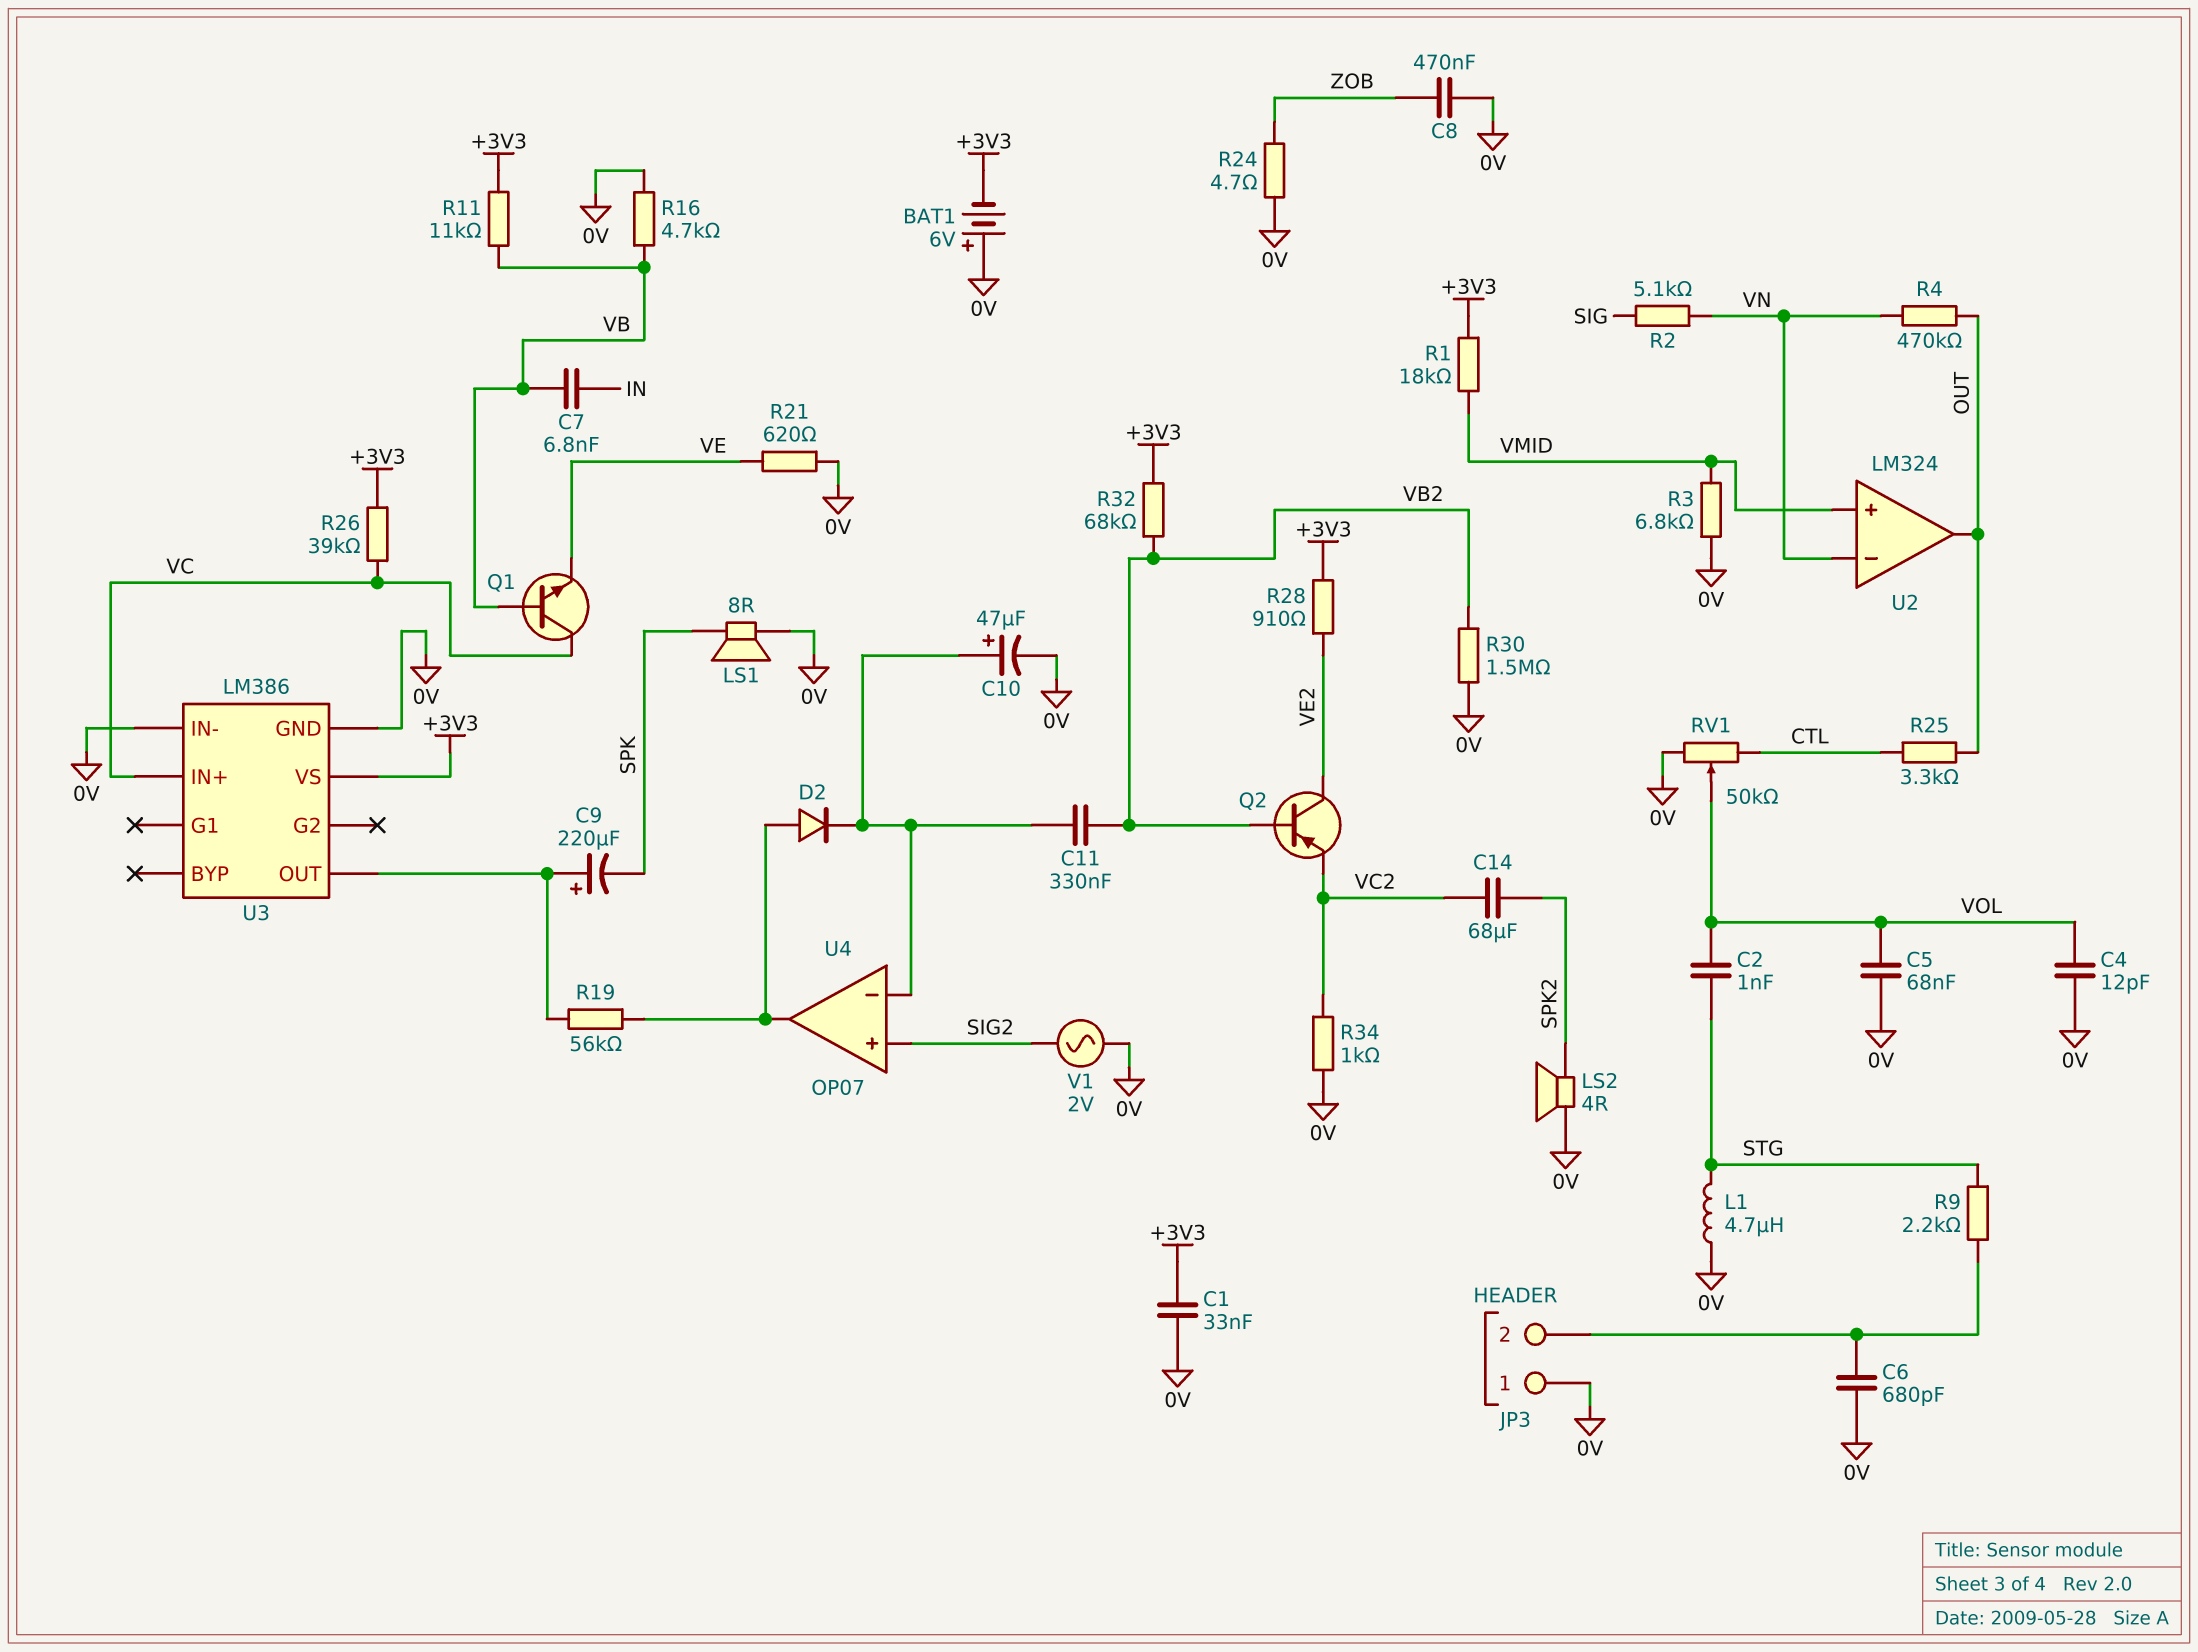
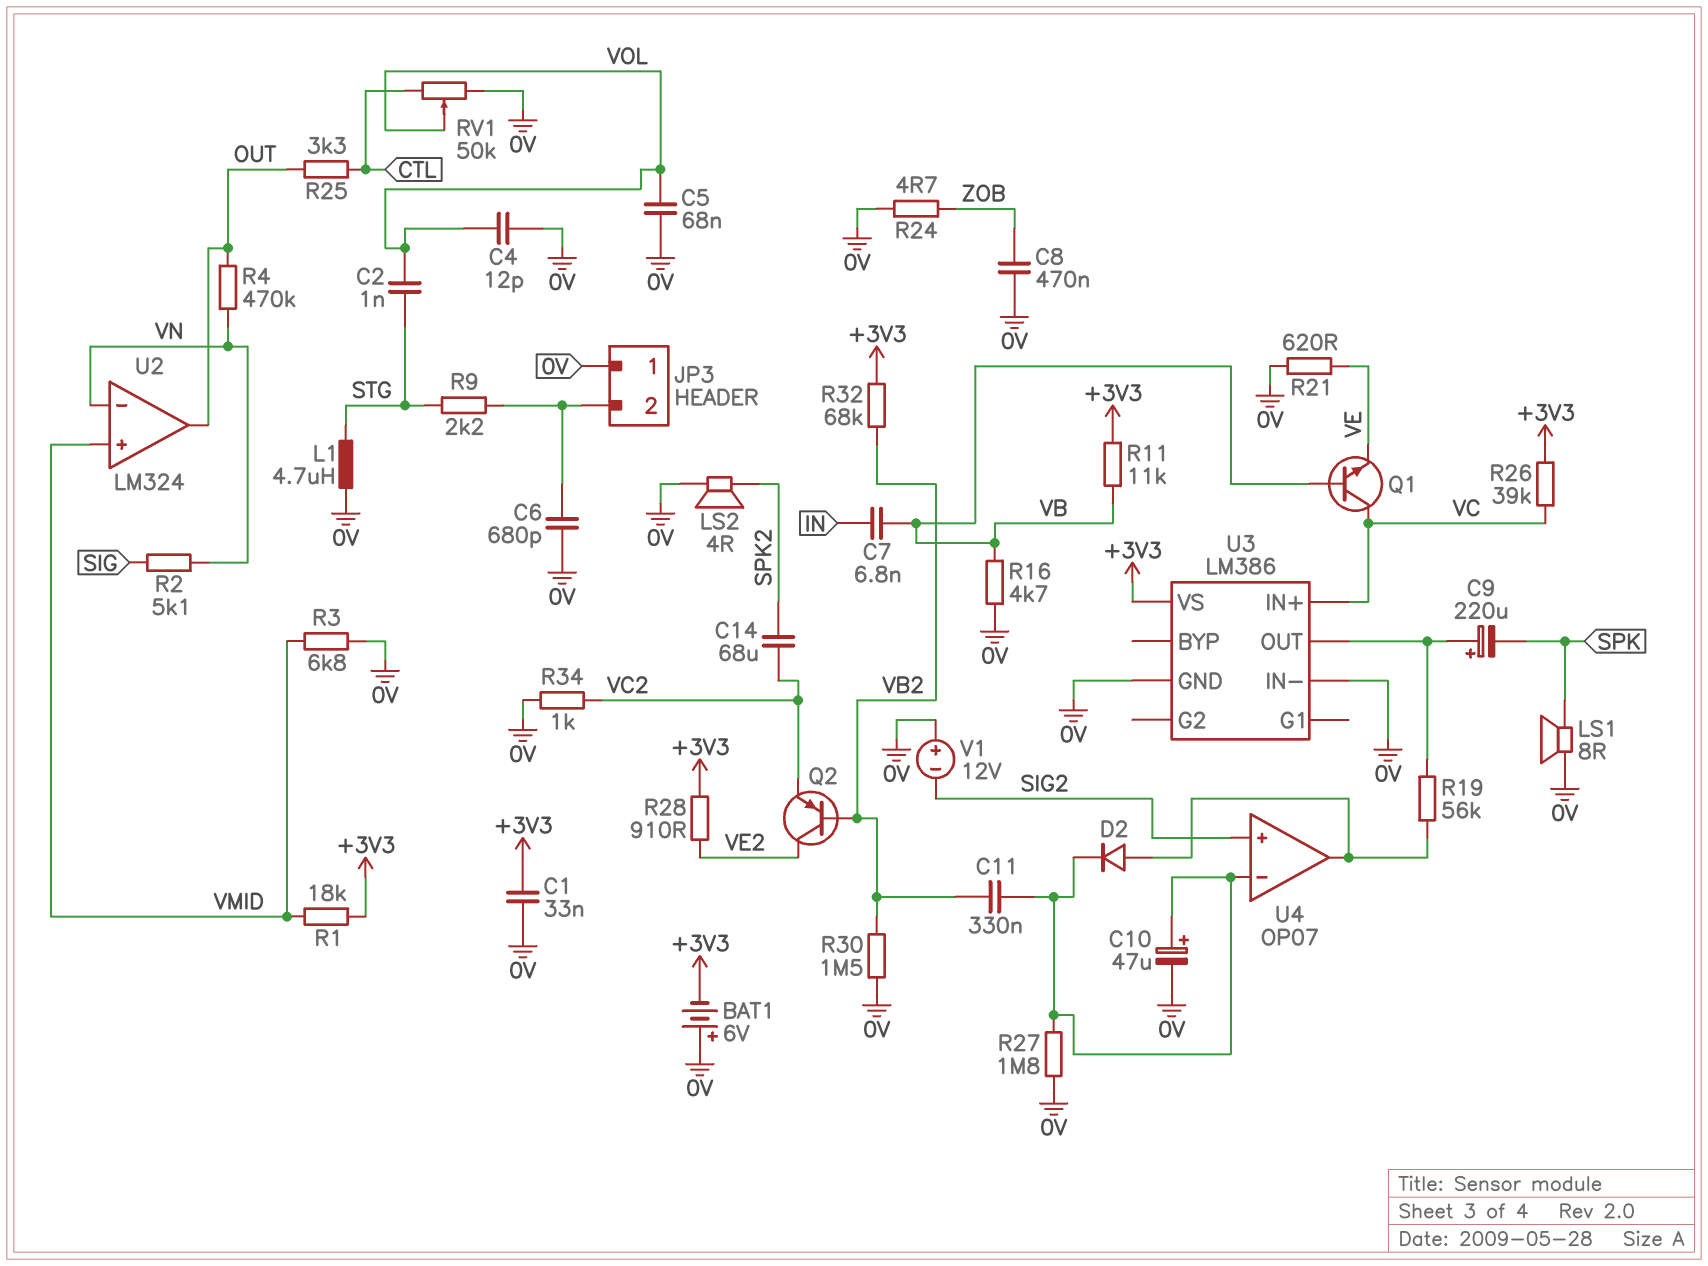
R27: none -> 1.8M (0V, U4/in-)
V1: AC 2V (0V, SIG2) -> 12V (plus 0V, minus SIG2)

